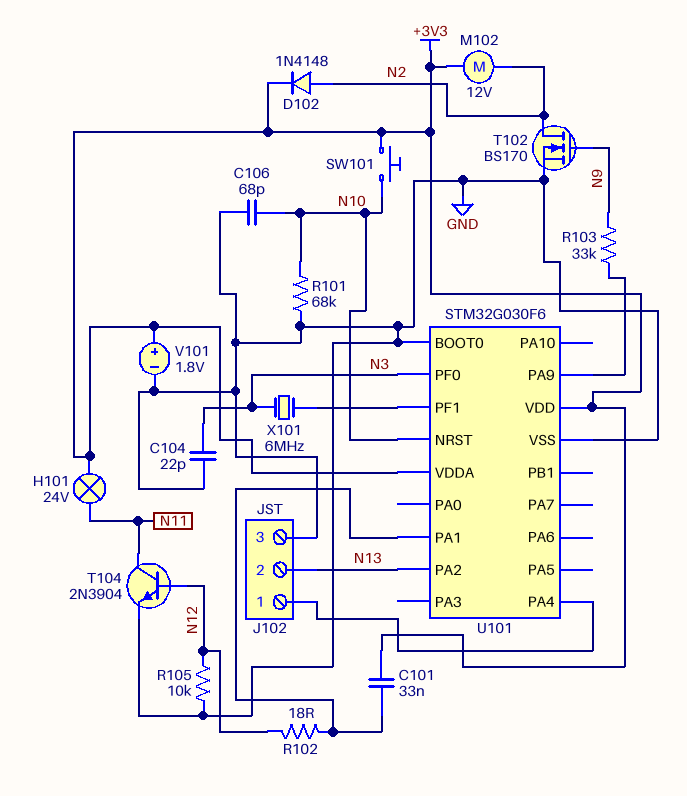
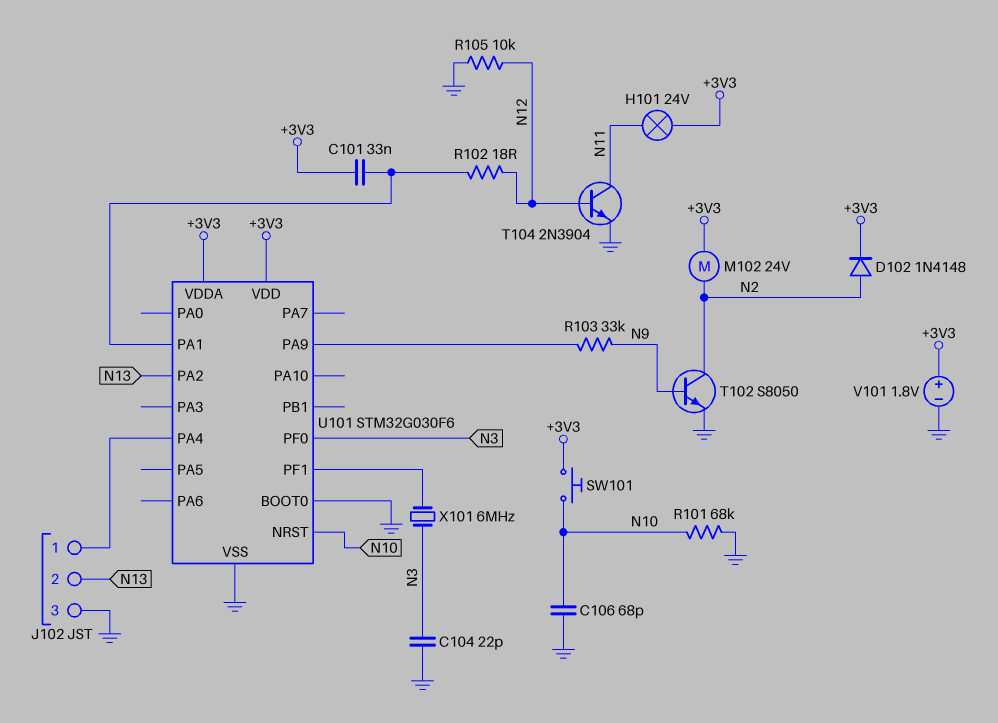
M102: motor 12V (+3V3, N2) -> motor 24V (+3V3, N2)
T102: NMOS BS170 (G N9, D N2, S GND) -> NPN S8050 (B N9, C N2, E GND)

